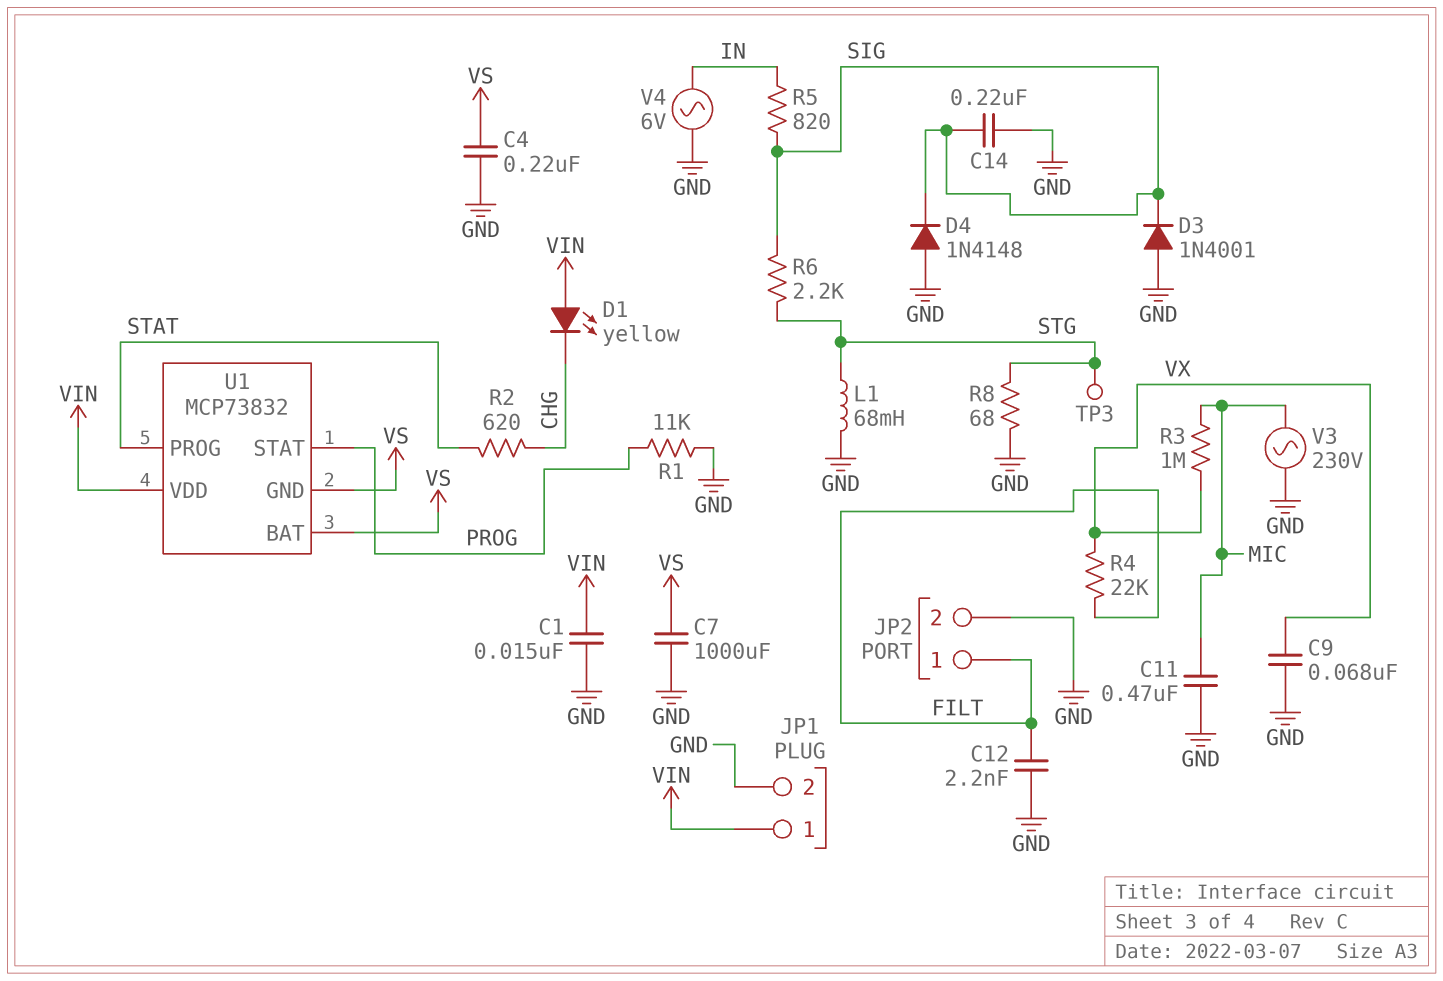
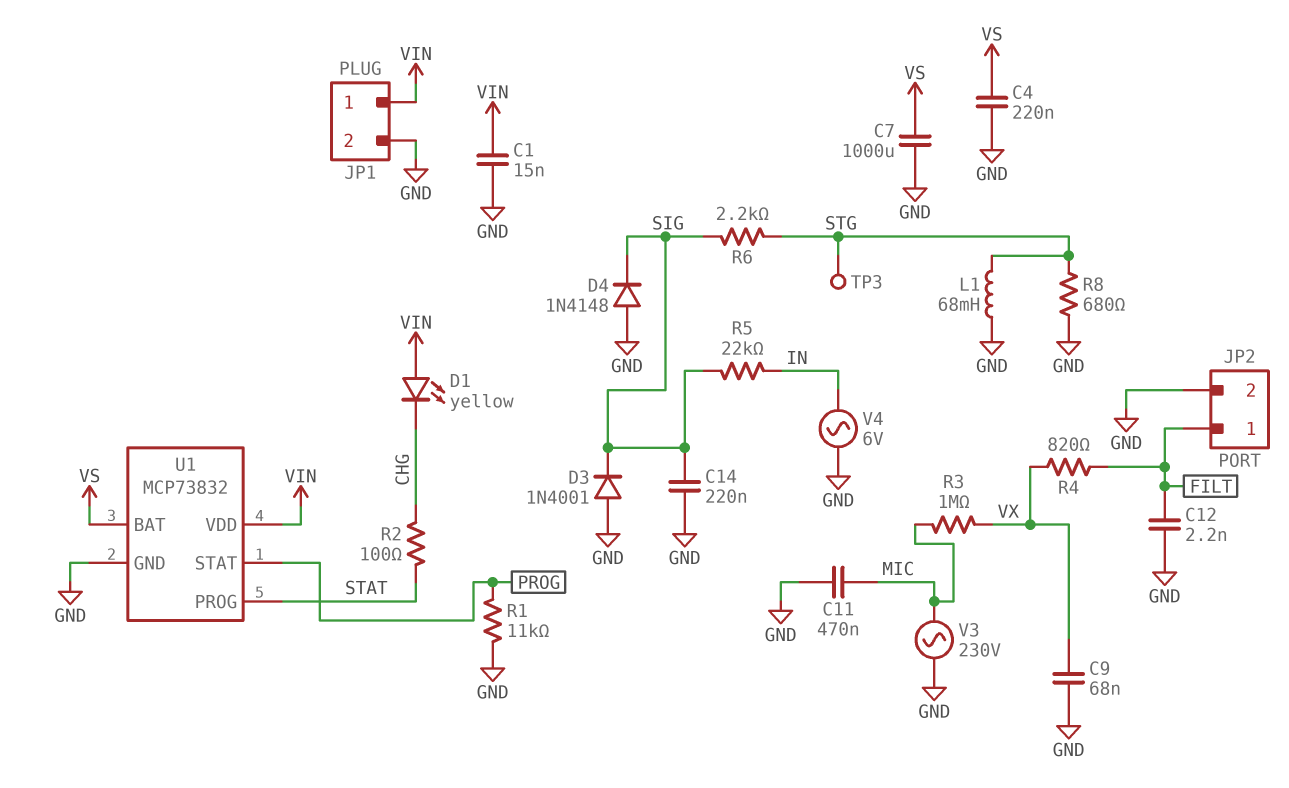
R2: 620 (CHG, STAT) -> 100 (CHG, STAT)
R4: 22k (FILT, VX) -> 820 (FILT, VX)
R5: 820 (IN, SIG) -> 22k (IN, SIG)
R8: 68 (GND, STG) -> 680 (GND, STG)
U1 pin GND: VS -> GND

